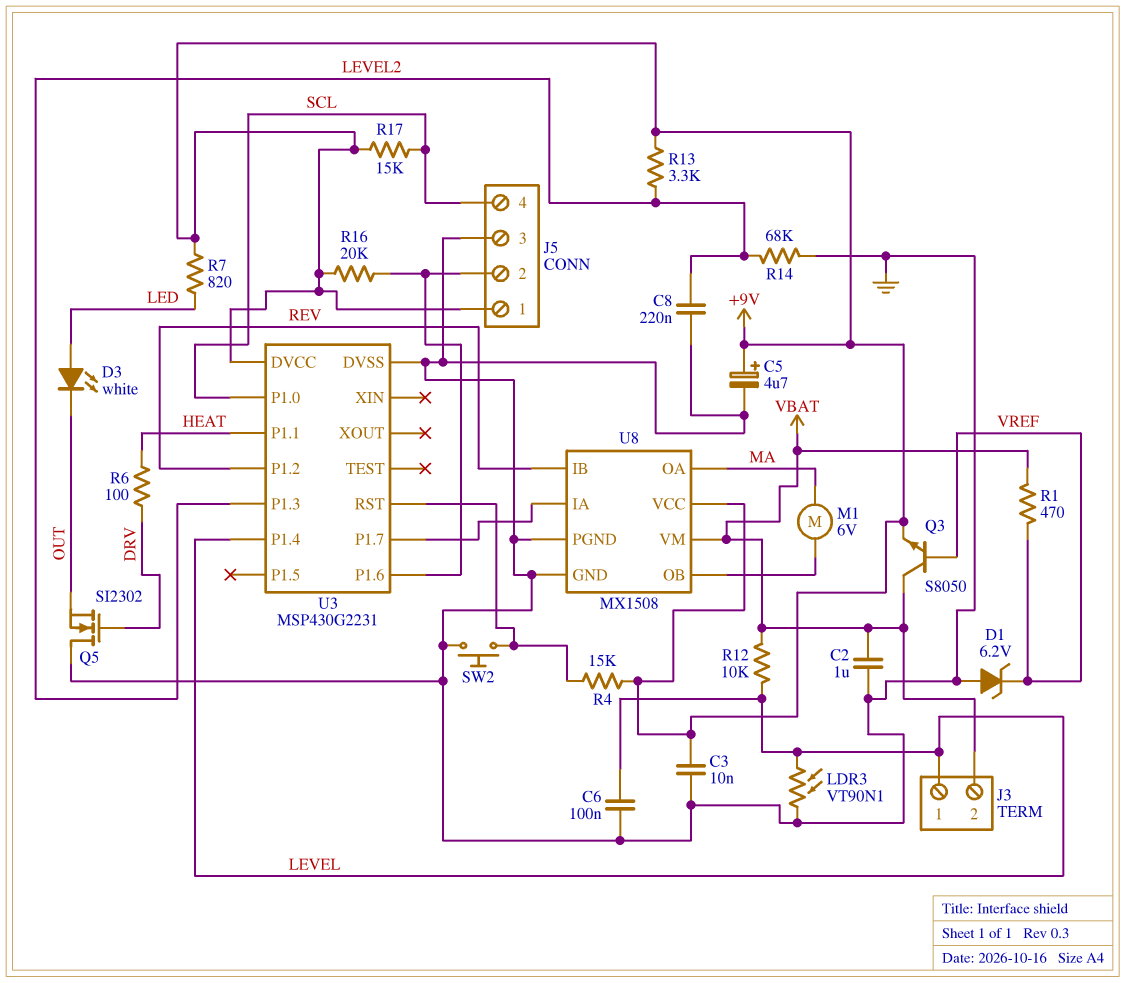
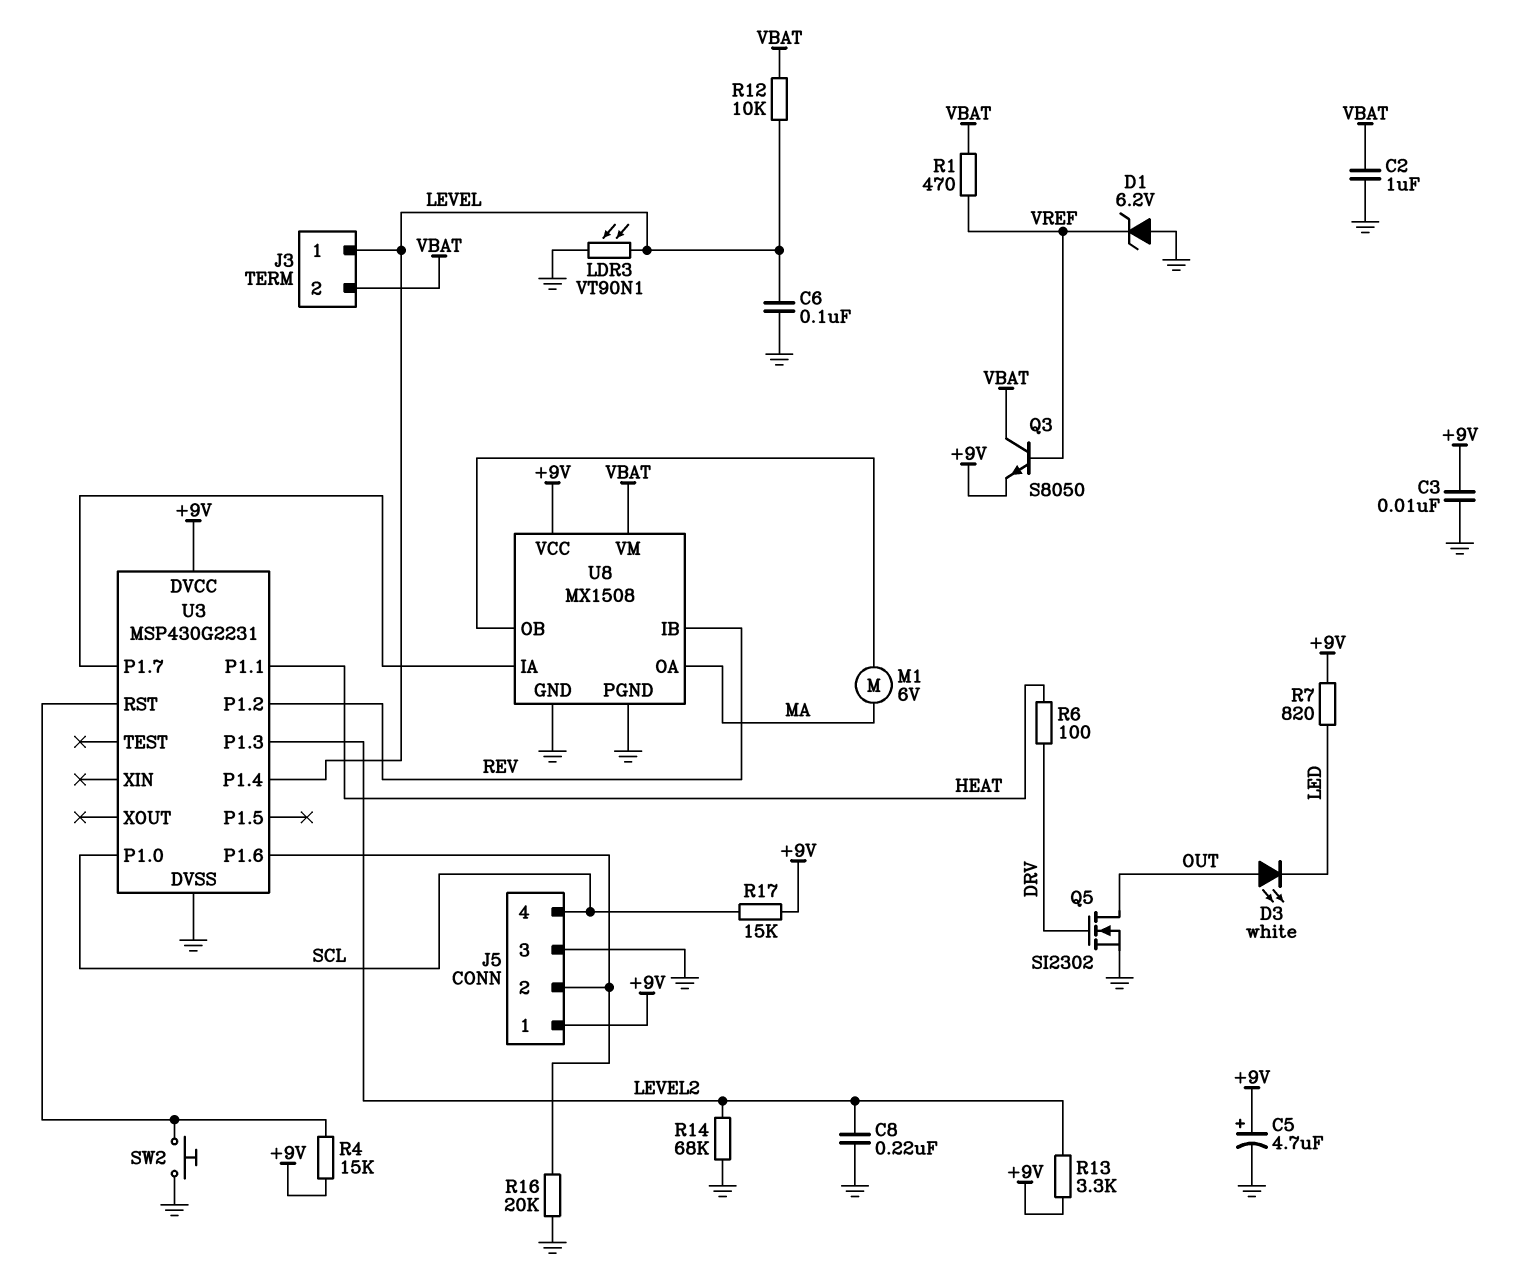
D3: LED white (A LED, K OUT) -> LED white (A OUT, K LED)
Q5: NMOS SI2302 (G DRV, D GND, S OUT) -> NMOS SI2302 (G DRV, D OUT, S GND)
R16: 20k (+9V, J5/2) -> 20k (GND, J5/2)

